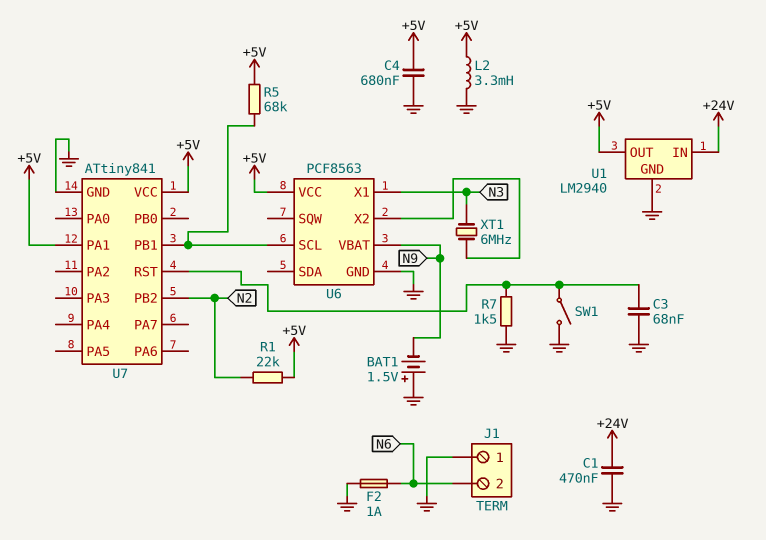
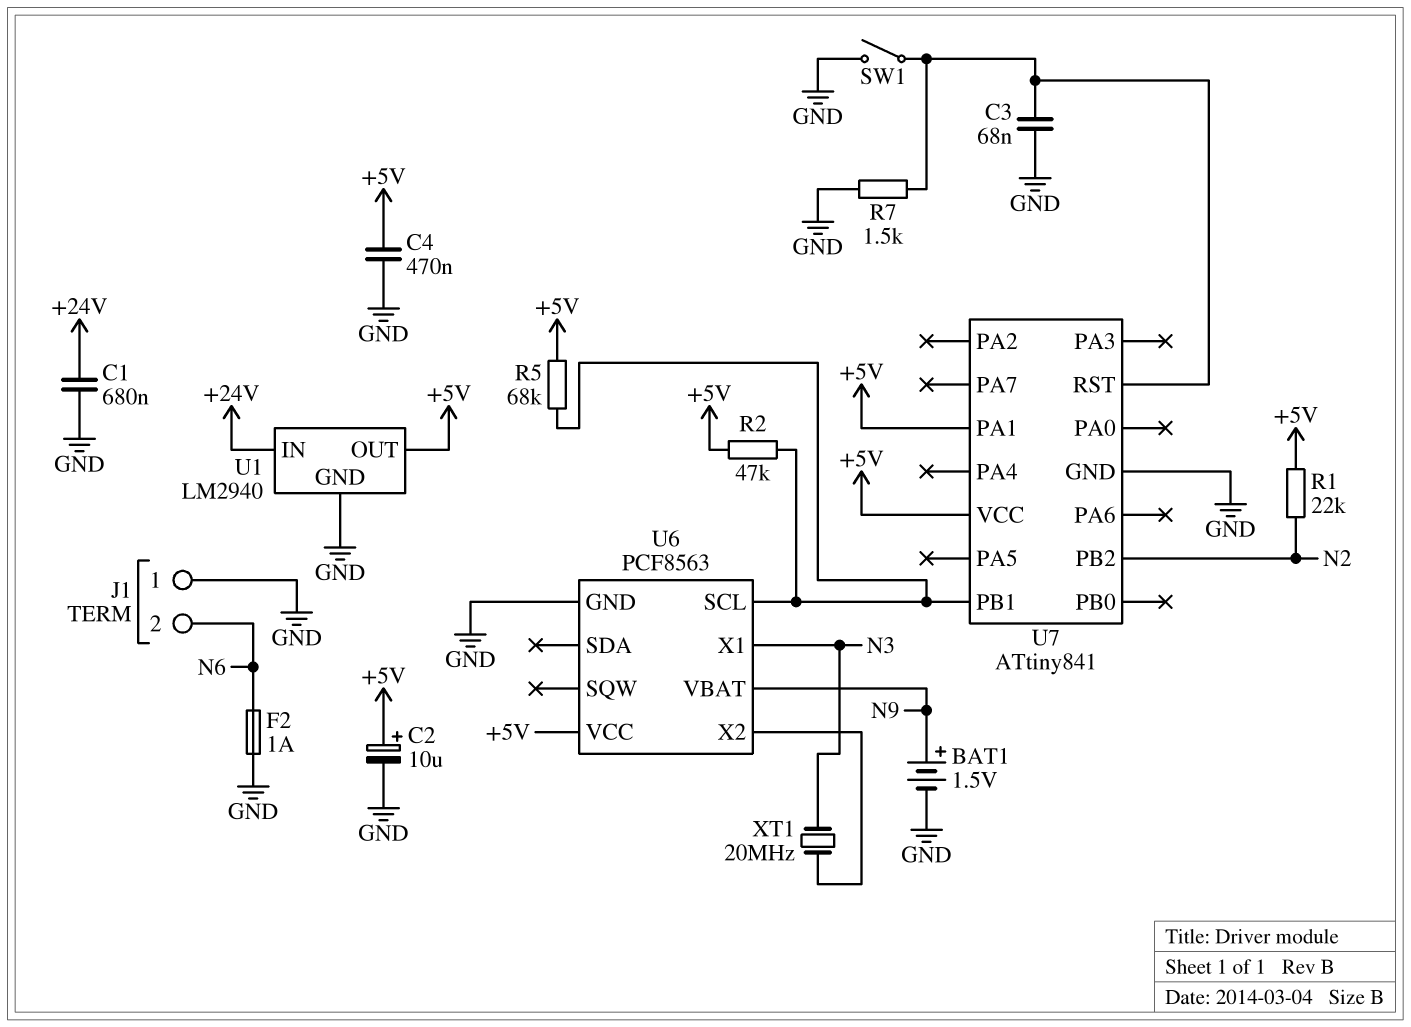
BAT1: 1.5V (plus GND, minus N9) -> 1.5V (plus N9, minus GND)
C1: 470nF (+24V, GND) -> 680nF (+24V, GND)
C2: none -> 10uF (plus +5V, minus GND)
C4: 680nF (+5V, GND) -> 470nF (+5V, GND)
L2: 3.3mH (+5V, GND) -> none
R2: none -> 47k (+5V, U6/SCL)
XT1: 6MHz (N3, U6/X2) -> 20MHz (N3, U6/X2)

